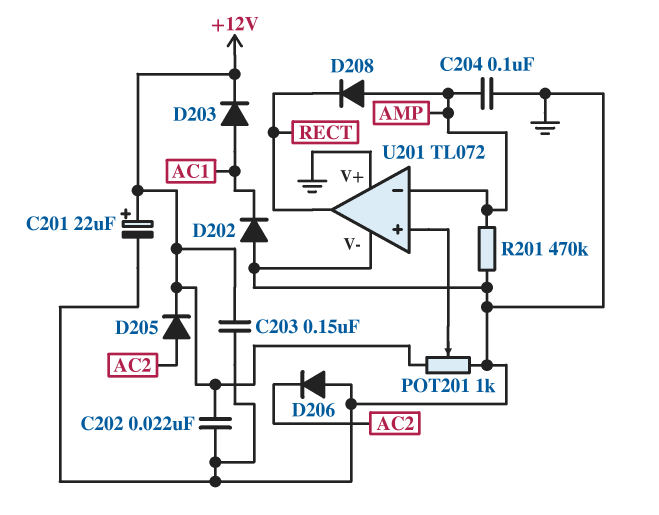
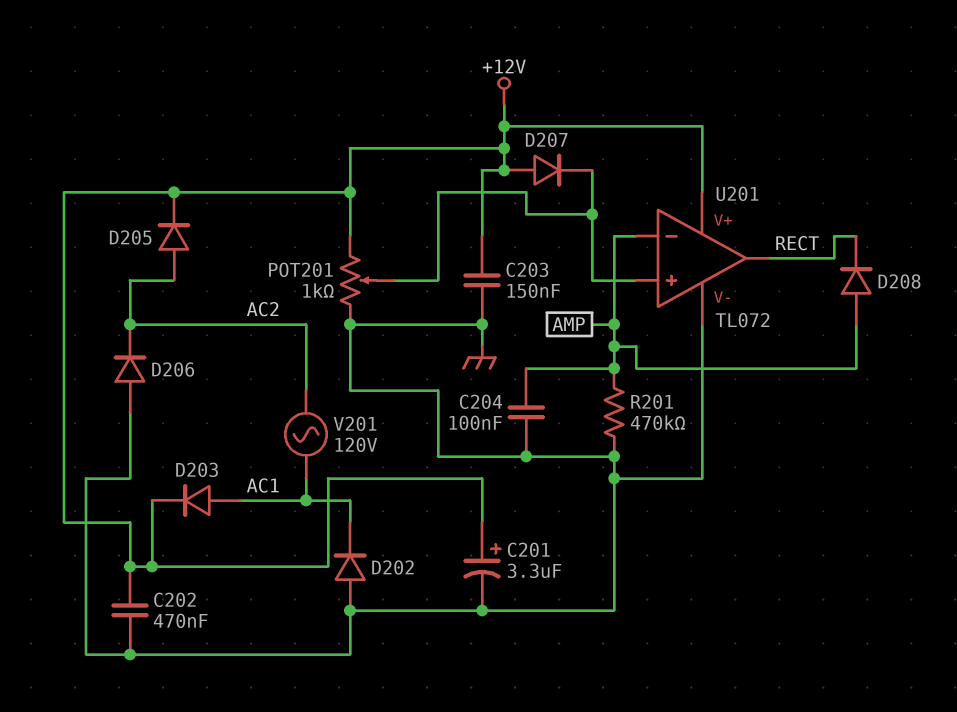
C201: 22uF (plus +12V, minus GND) -> 3.3uF (plus +12V, minus GND)
C202: 22nF (+12V, GND) -> 470nF (+12V, GND)
D207: none -> diode (A +12V, K U201/in+)
U201 pin V+: GND -> +12V
V201: none -> AC 120V (AC1, AC2)

